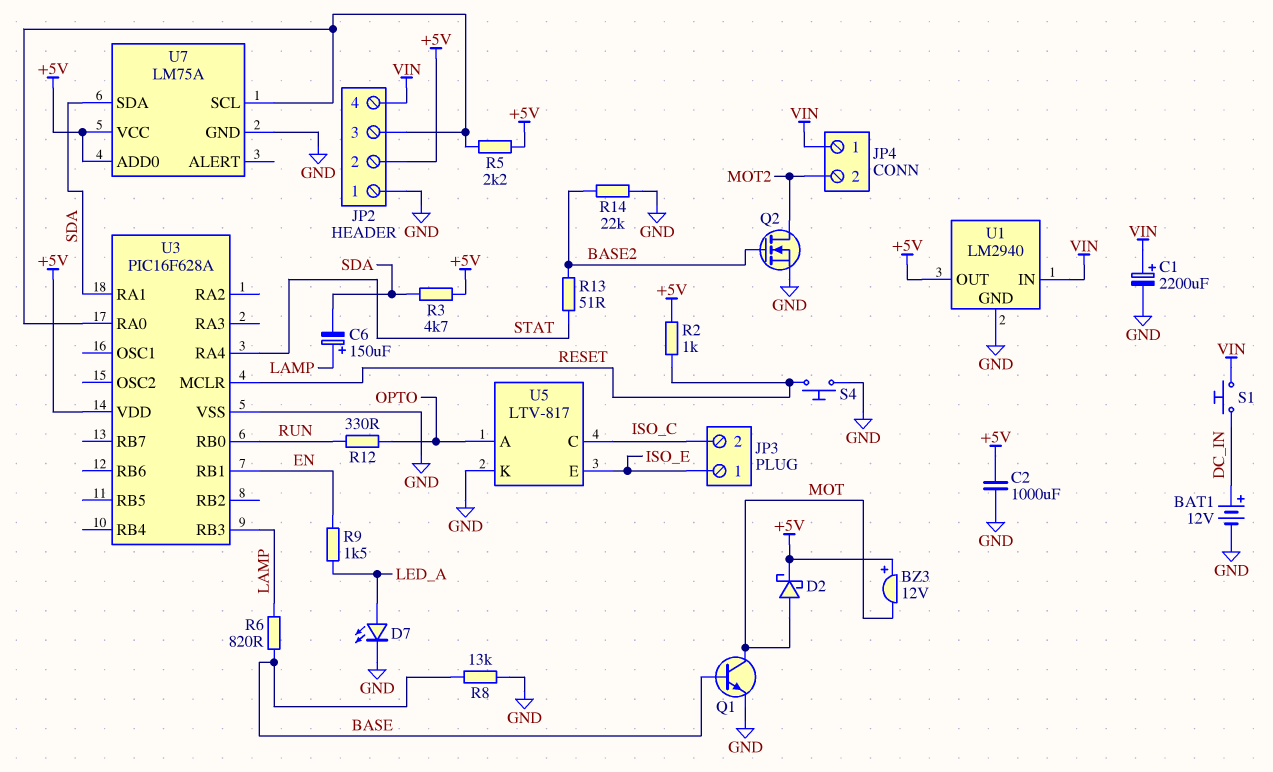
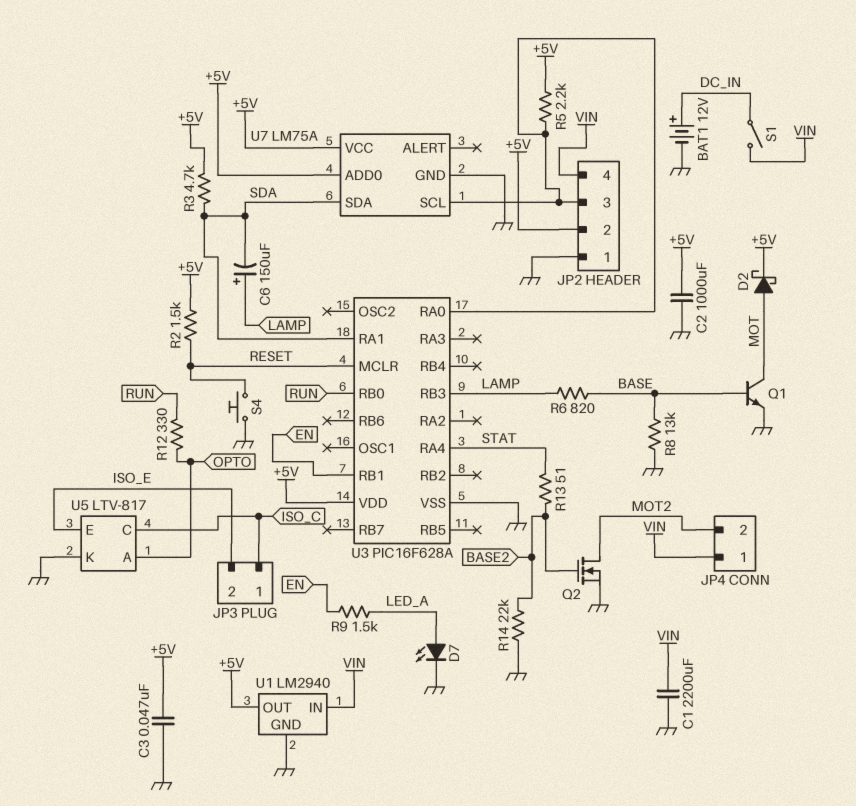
BZ3: buzzer 12V (plus +5V, minus MOT) -> none
C1: 2200uF (plus VIN, minus GND) -> 2200uF (GND, VIN)
C3: none -> 47nF (+5V, GND)
JP3 pin 1: ISO_E -> ISO_C
JP3 pin 2: ISO_C -> ISO_E
R2: 1k (+5V, RESET) -> 1.5k (+5V, RESET)
S1: button (DC_IN, VIN) -> switch (DC_IN, VIN)

